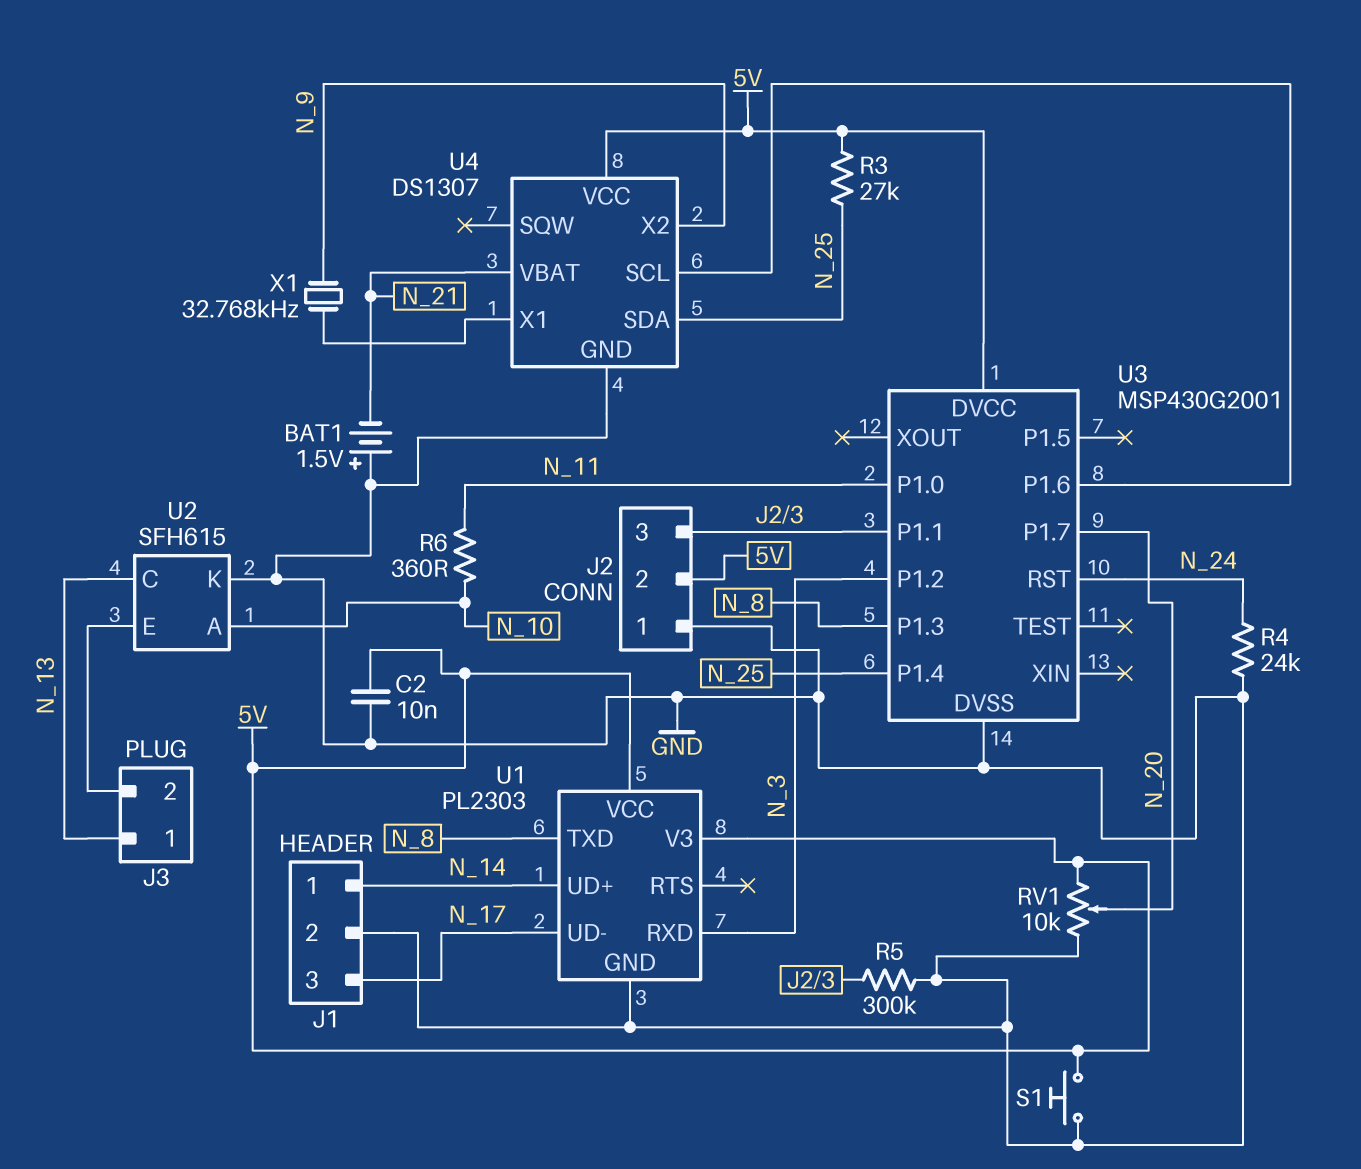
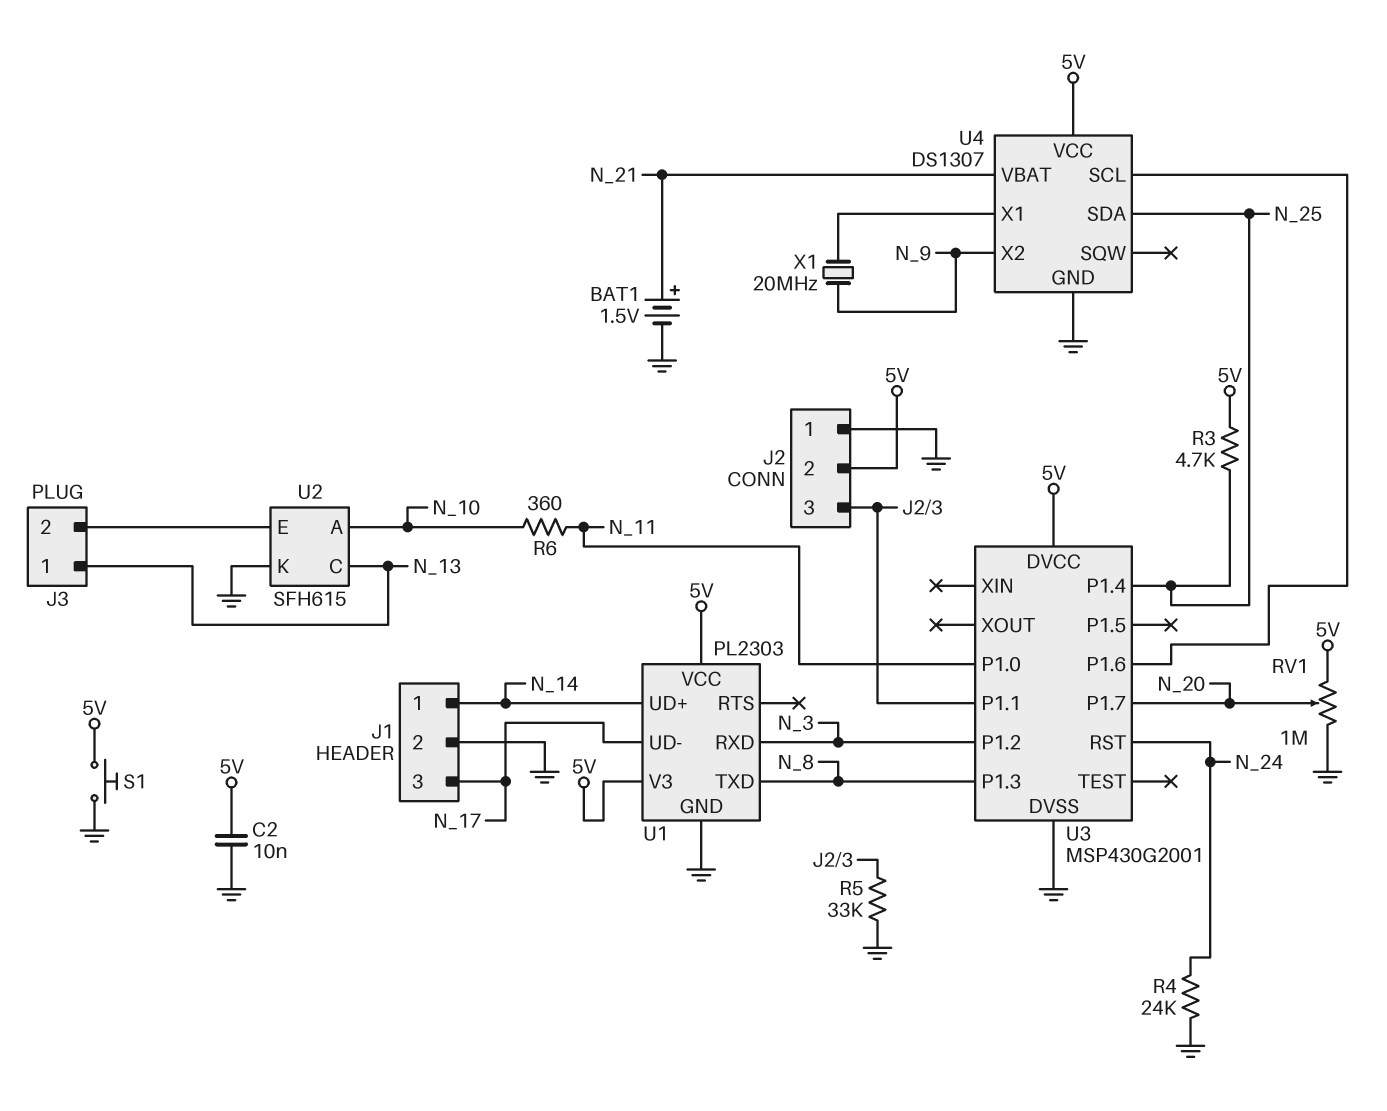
BAT1: 1.5V (plus GND, minus N_21) -> 1.5V (plus N_21, minus GND)
R3: 27k (5V, N_25) -> 4.7k (5V, N_25)
R5: 300k (GND, J2/3) -> 33k (GND, J2/3)
RV1: 10k (5V, GND, wiper N_20) -> 1M (5V, GND, wiper N_20)
X1: 32.768kHz (N_9, U4/X1) -> 20MHz (N_9, U4/X1)

